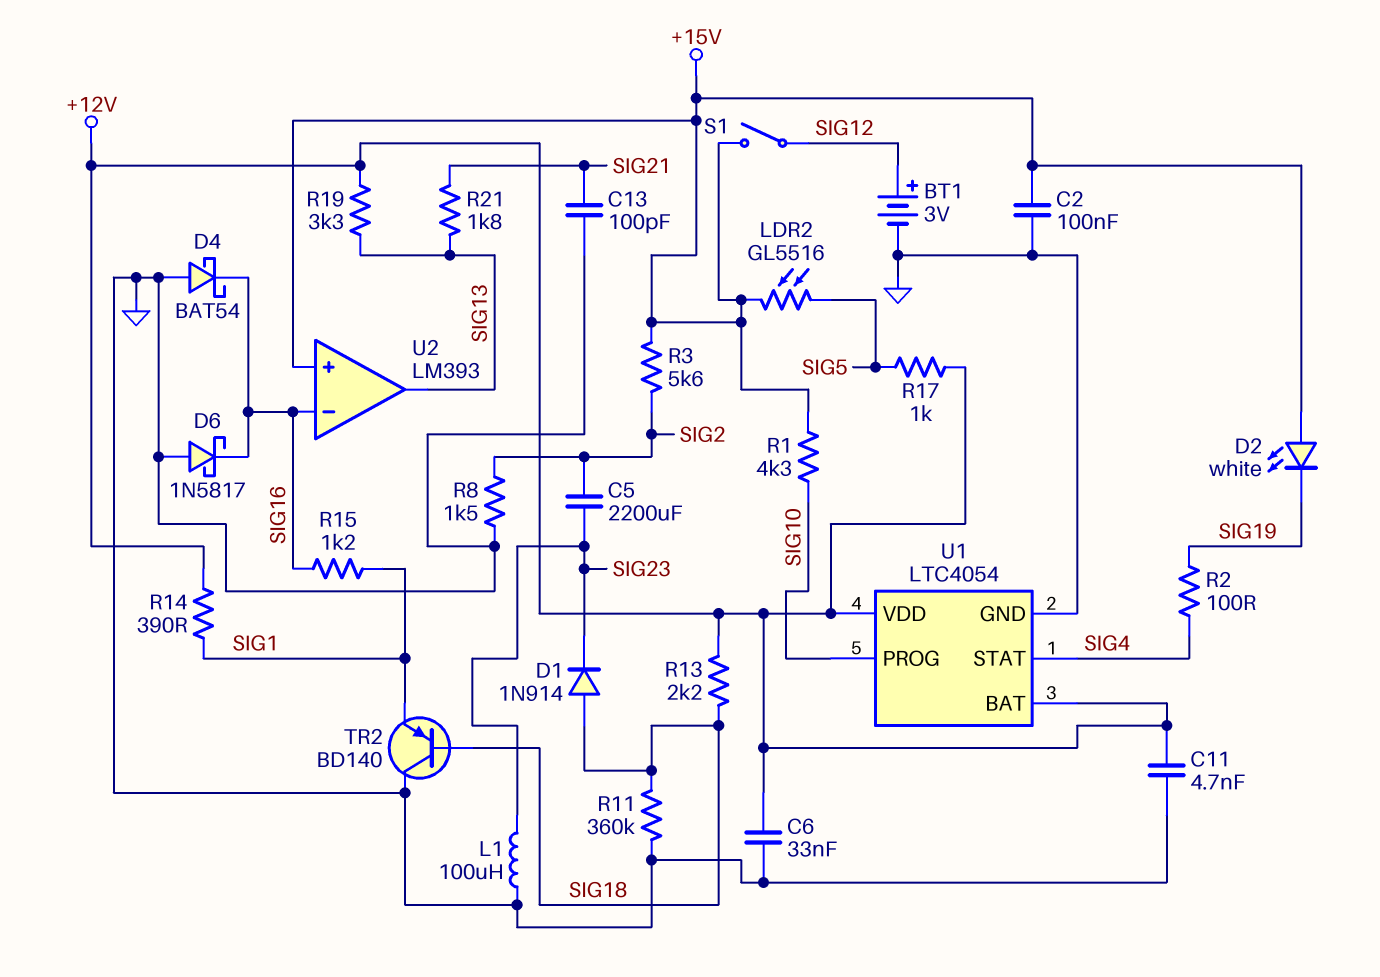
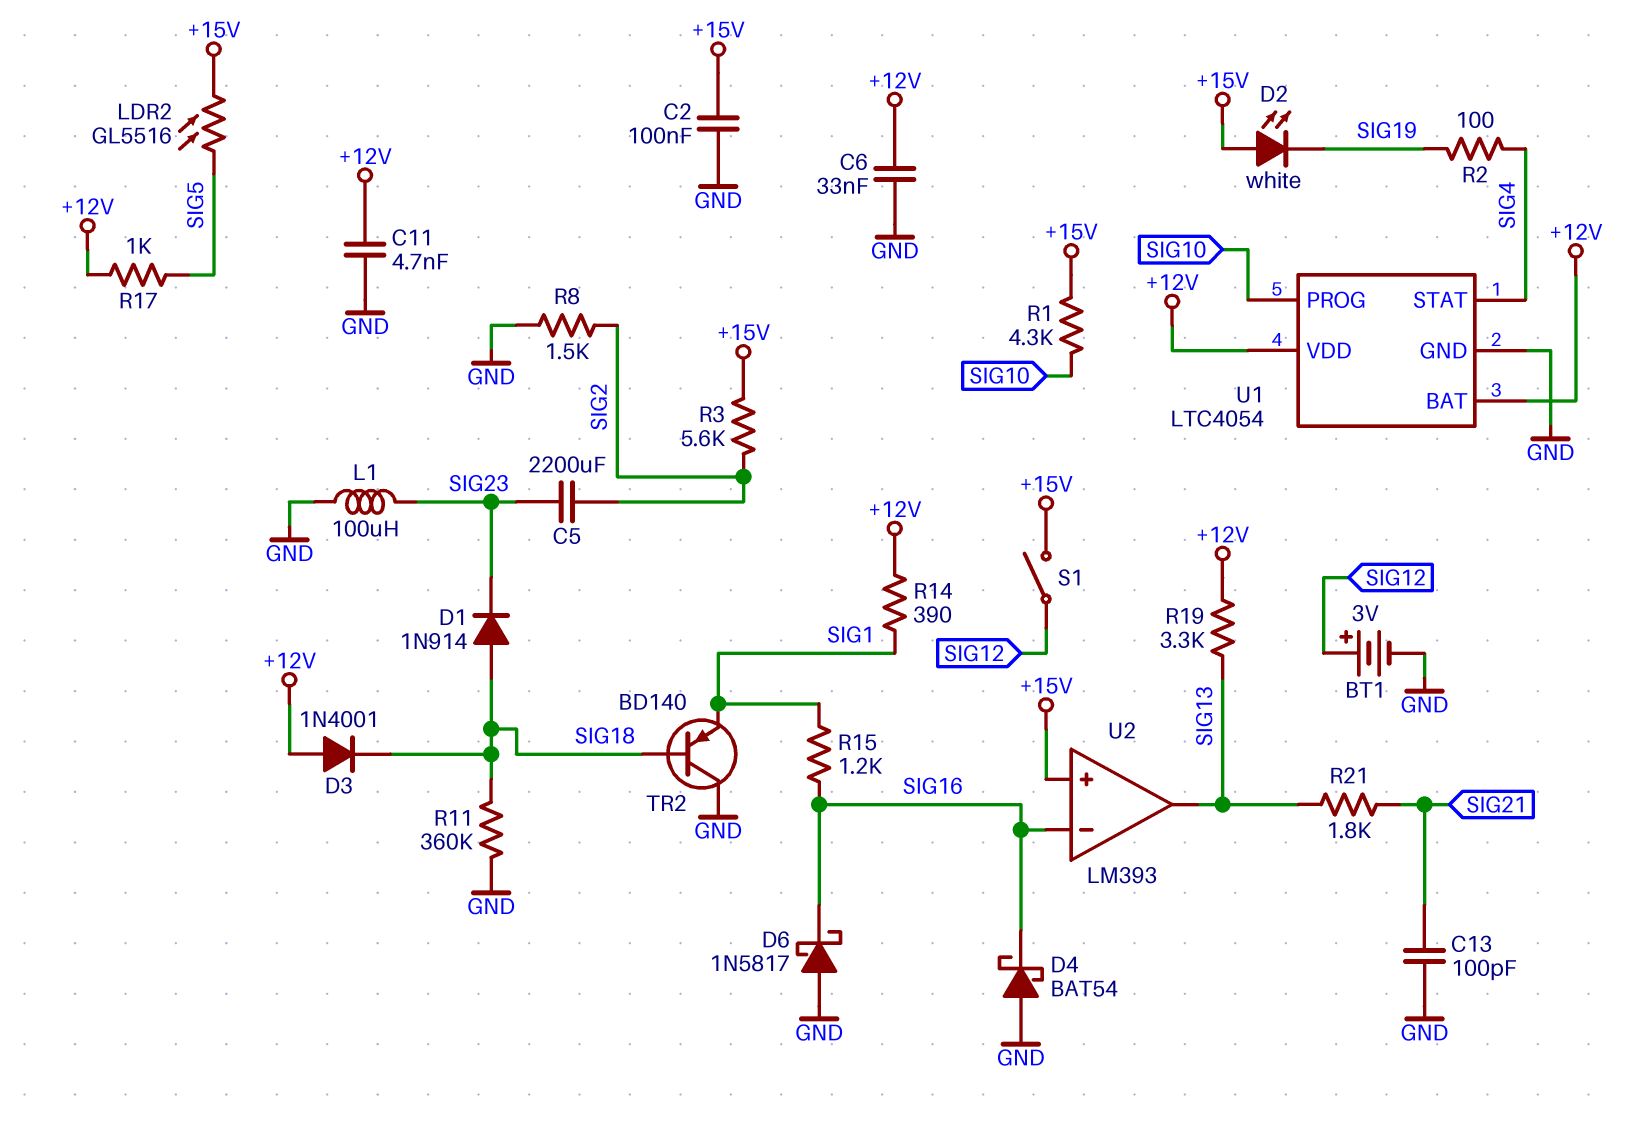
D3: none -> diode 1N4001 (A +12V, K SIG18)
R13: 2.2k (+12V, SIG18) -> none

